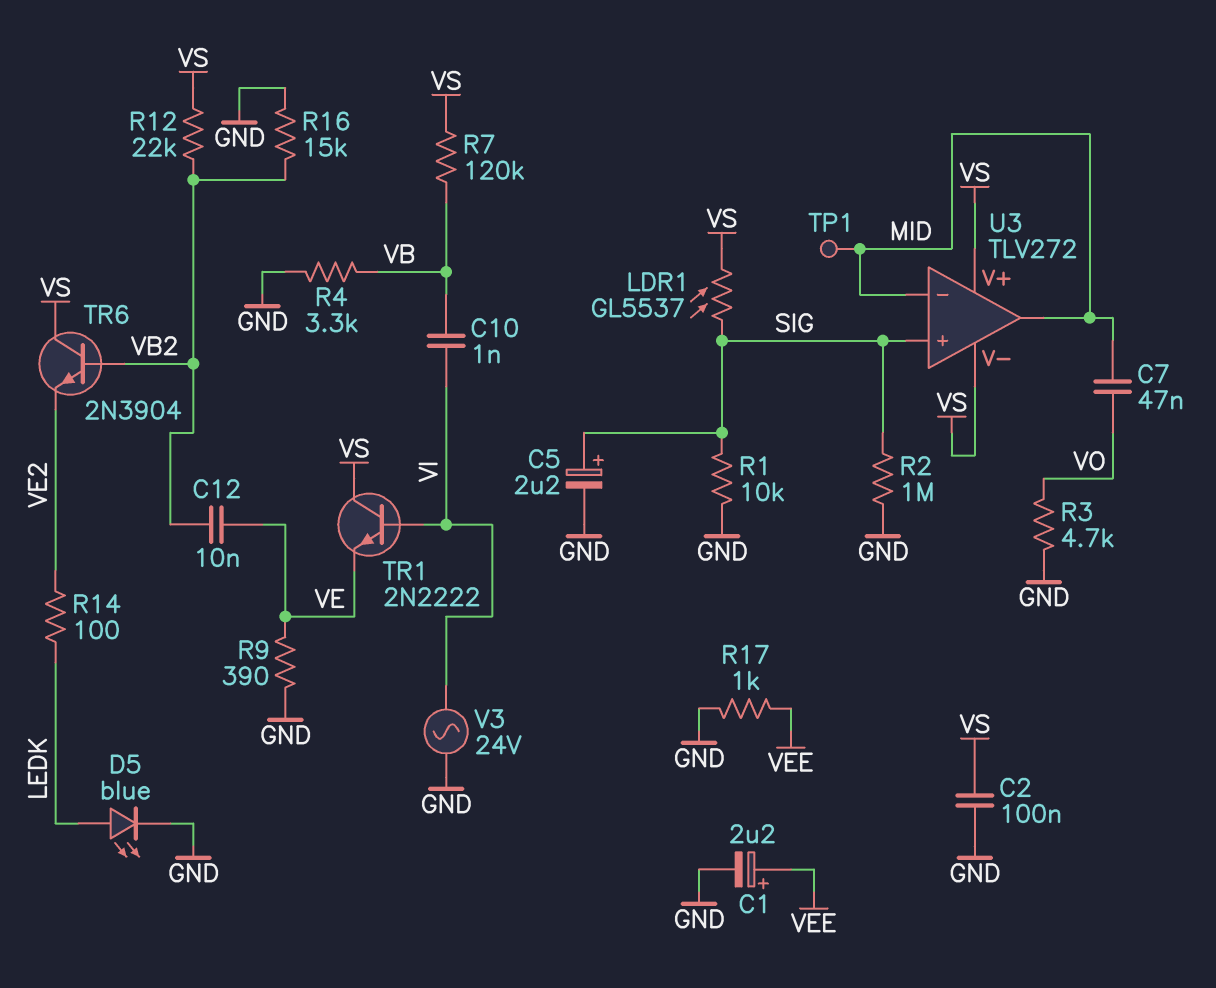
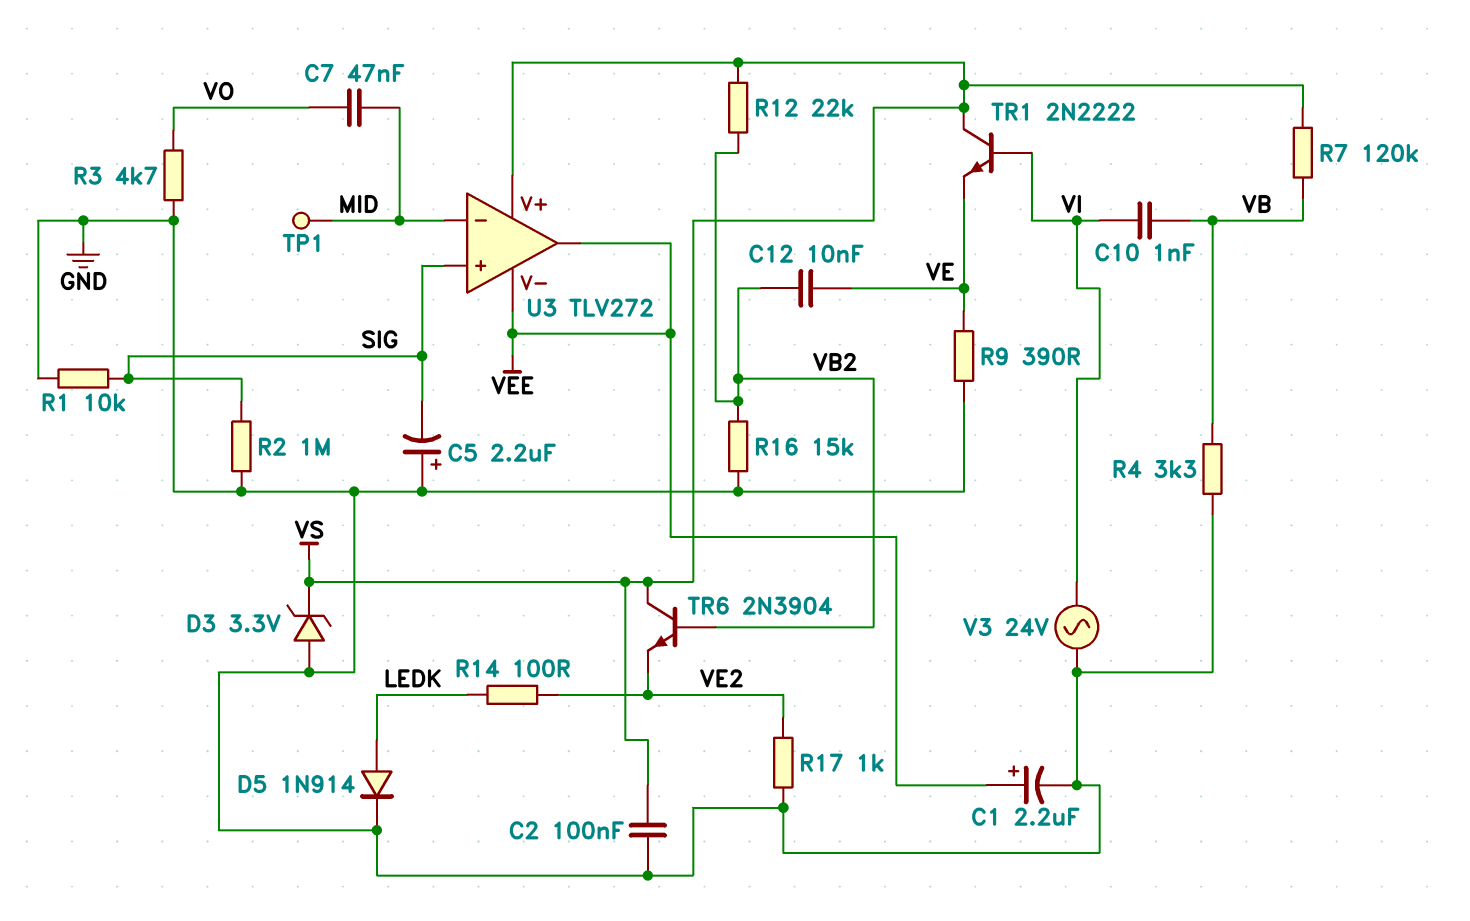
C5: 2.2uF (plus SIG, minus GND) -> 2.2uF (plus GND, minus SIG)
D3: none -> zener 3.3V (A GND, K VS)
D5: LED blue (A LEDK, K GND) -> diode 1N914 (A LEDK, K GND)
LDR1: GL5537 (SIG, VS) -> none
R17: 1k (GND, VEE) -> 1k (GND, VE2)
U3 pin V-: VS -> VEE
U3 pin out: MID -> VEE

